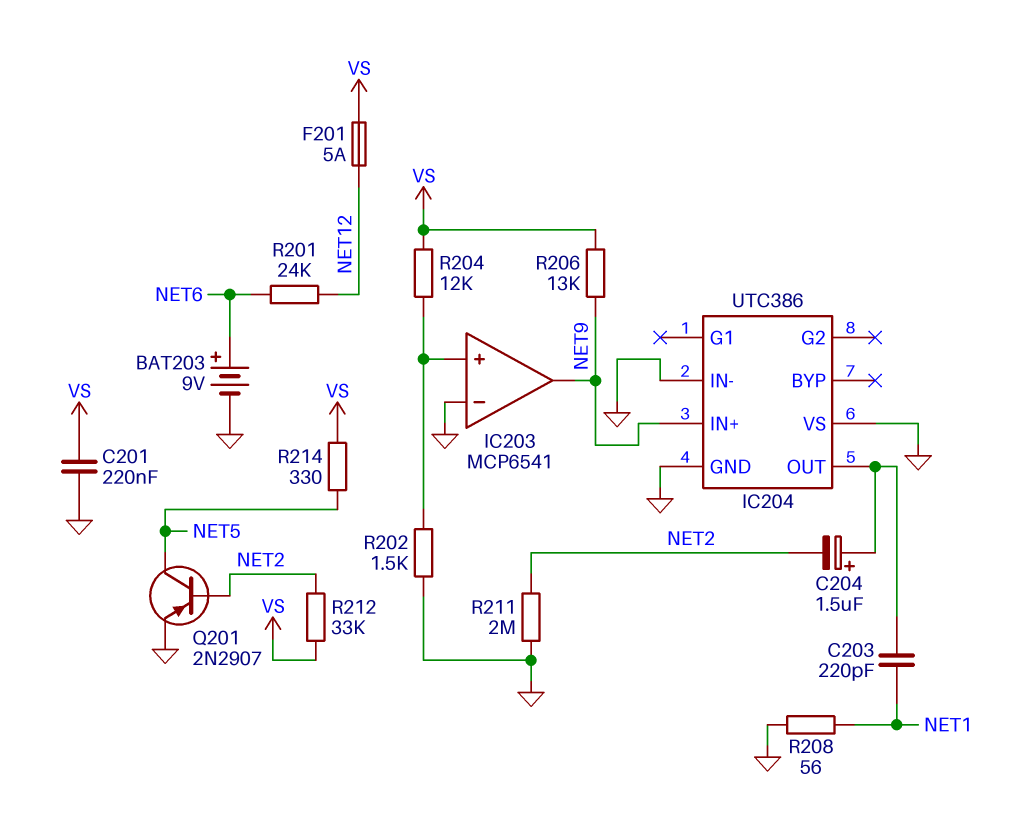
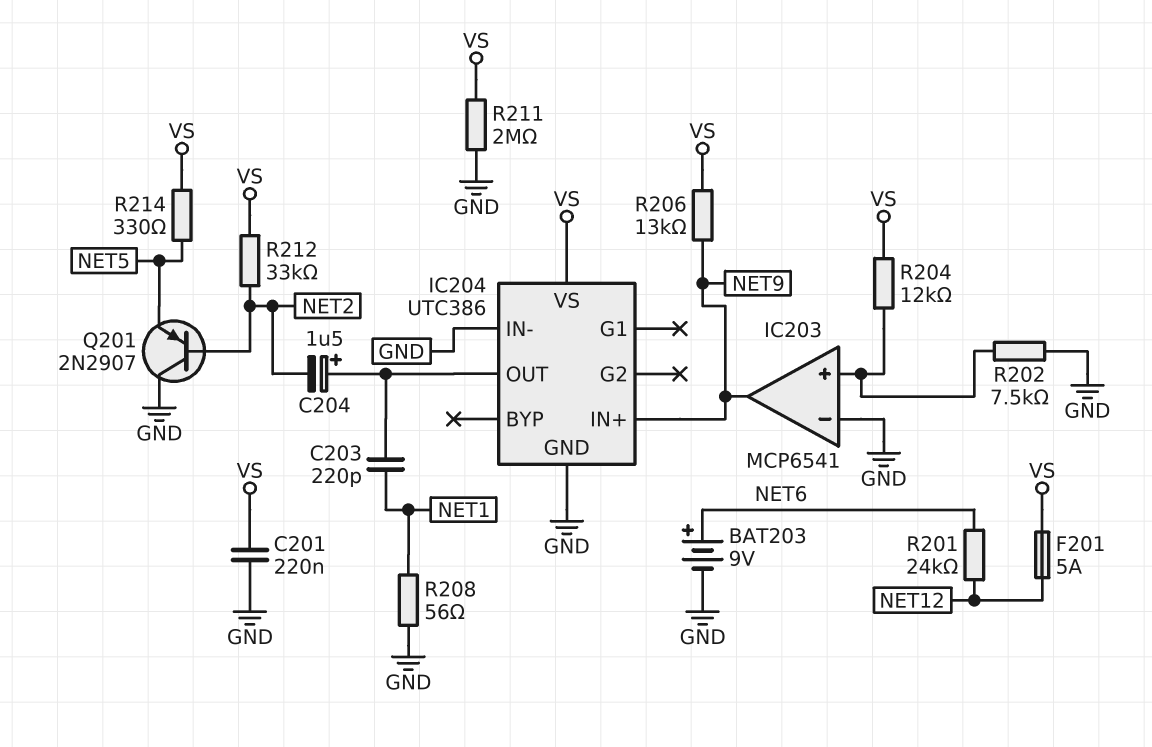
IC204 pin VS: GND -> VS
Q201: PNP 2N2907 (B NET2, C NET5, E GND) -> PNP 2N2907 (B NET2, C GND, E NET5)
R202: 1.5k (GND, IC203/in+) -> 7.5k (GND, IC203/in+)
R211: 2M (GND, NET2) -> 2M (GND, VS)

